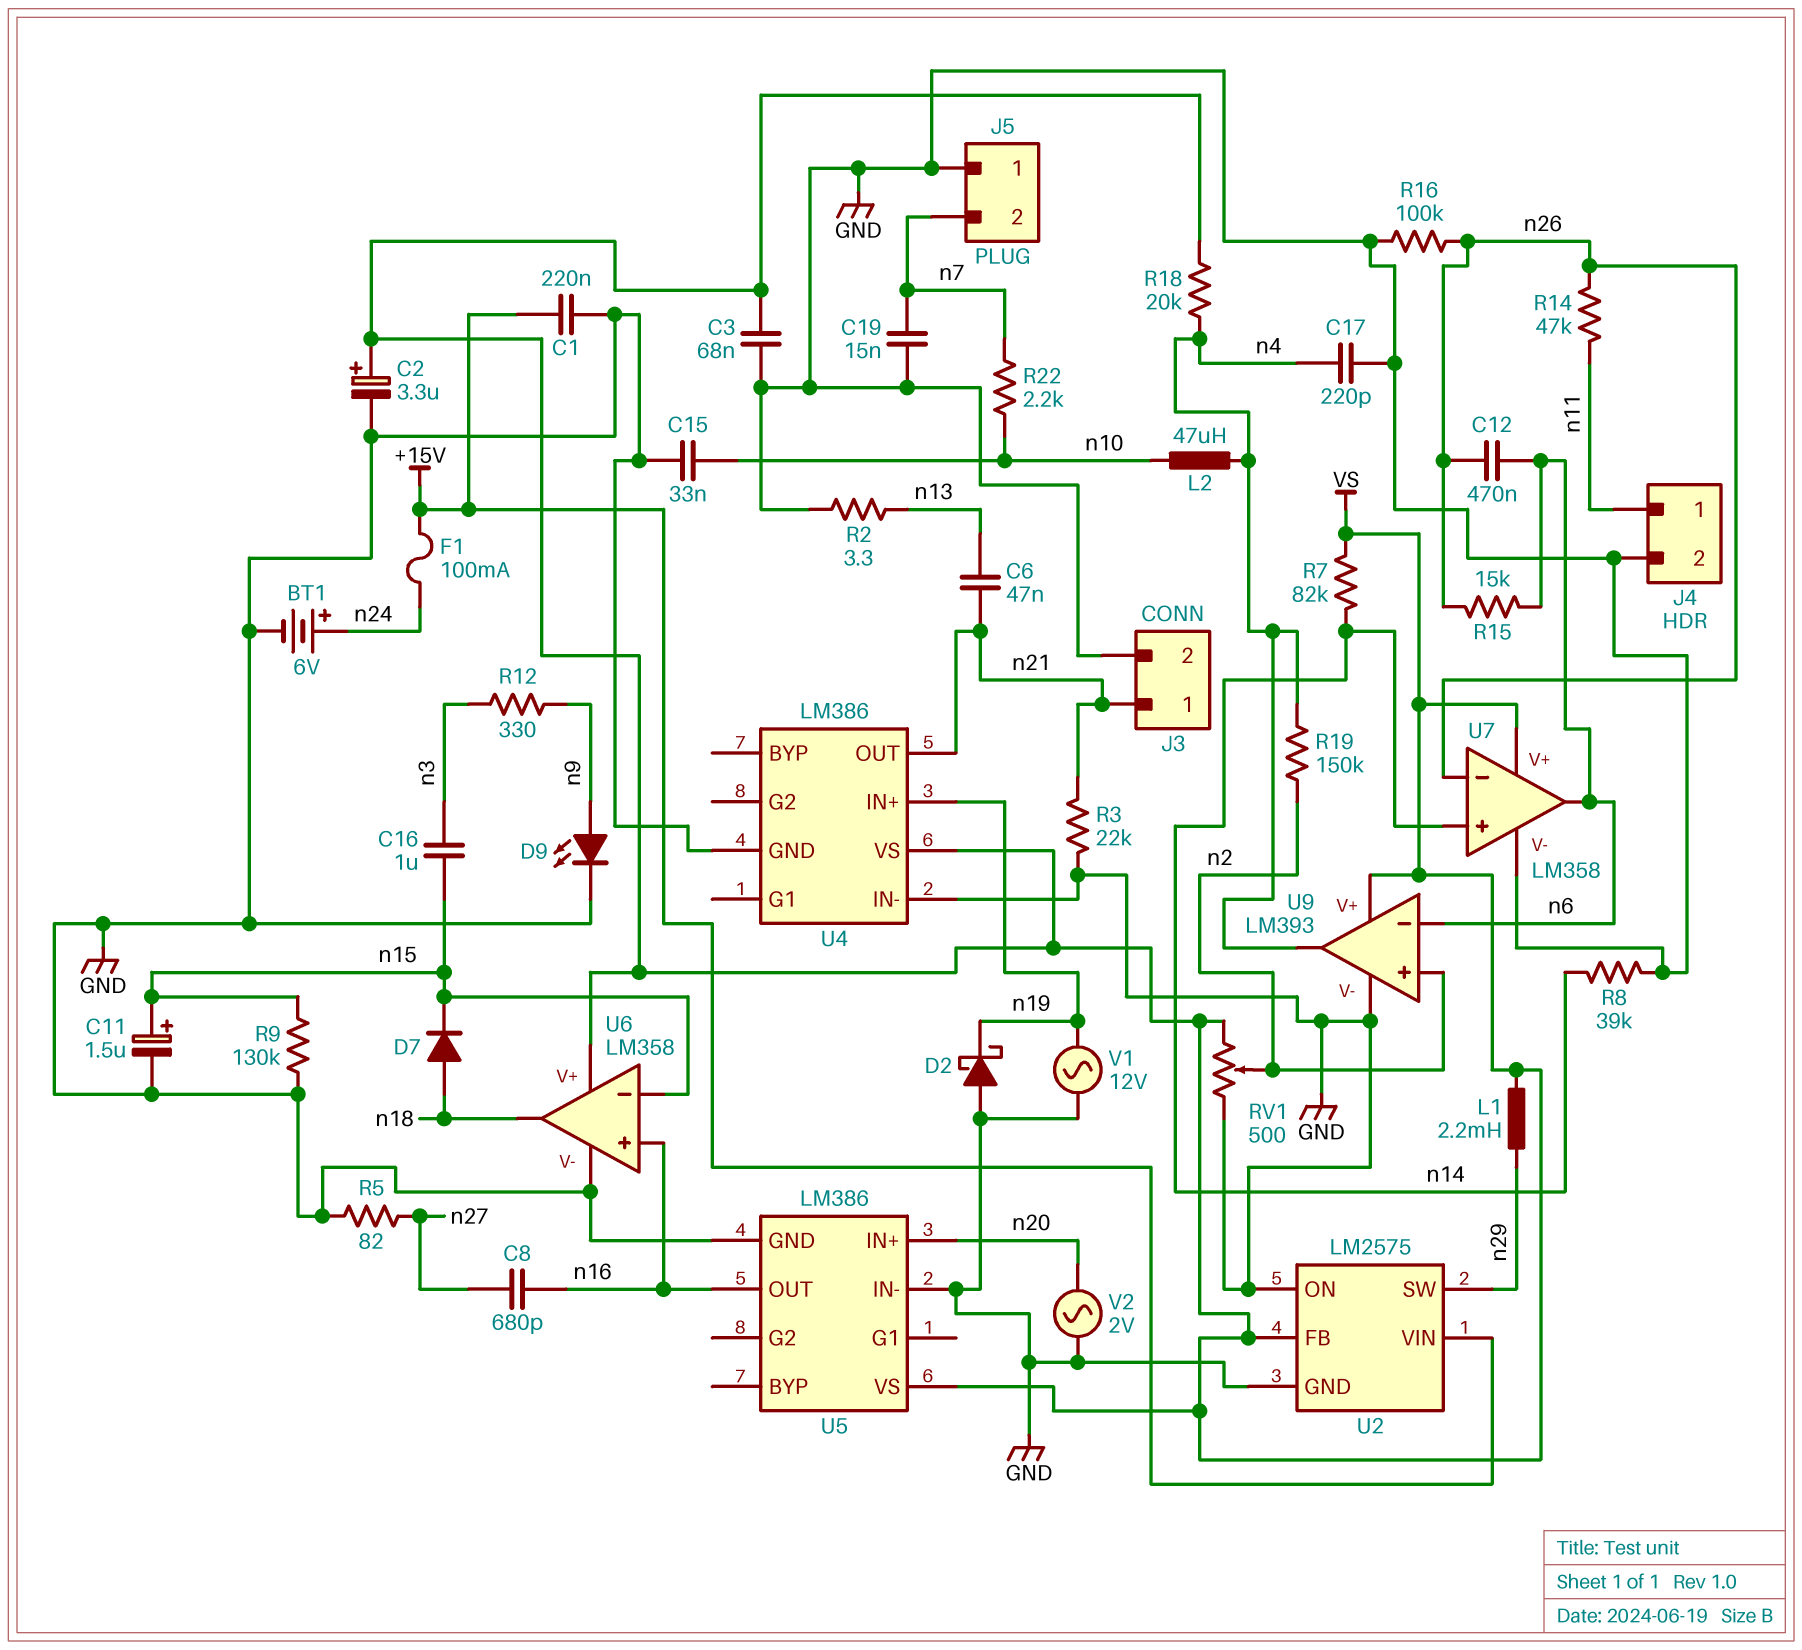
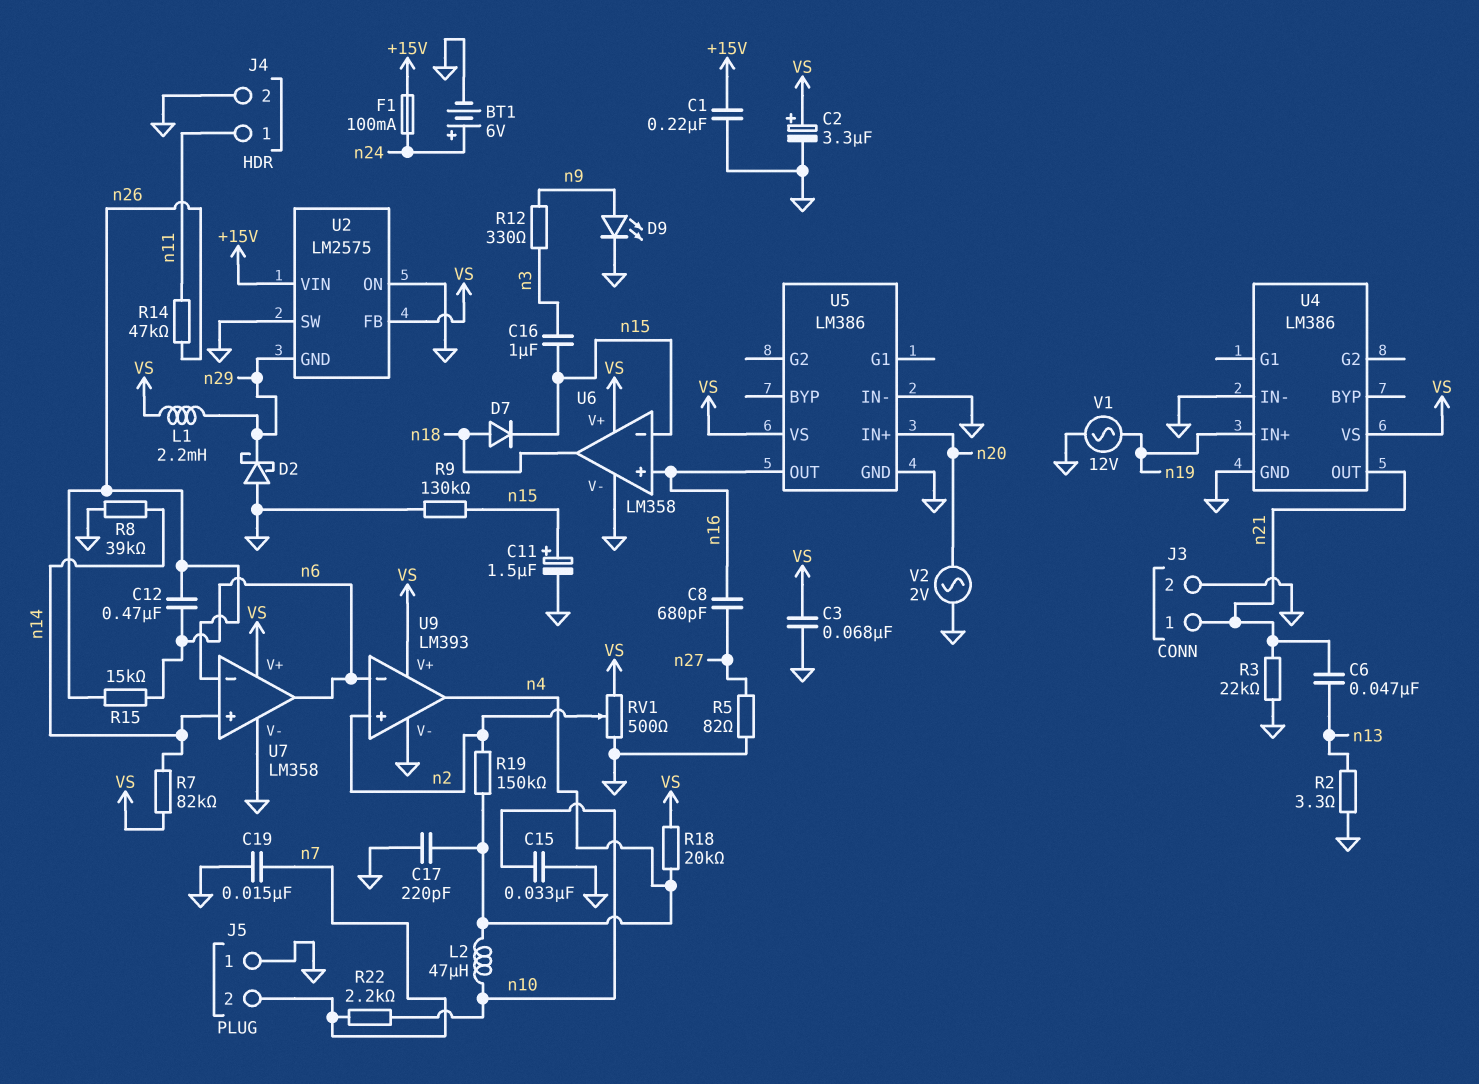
D2: schottky (A GND, K n19) -> schottky (A GND, K n29)
R16: 100k (GND, n26) -> none
U2 pin GND: GND -> n29
U2 pin SW: n29 -> GND

